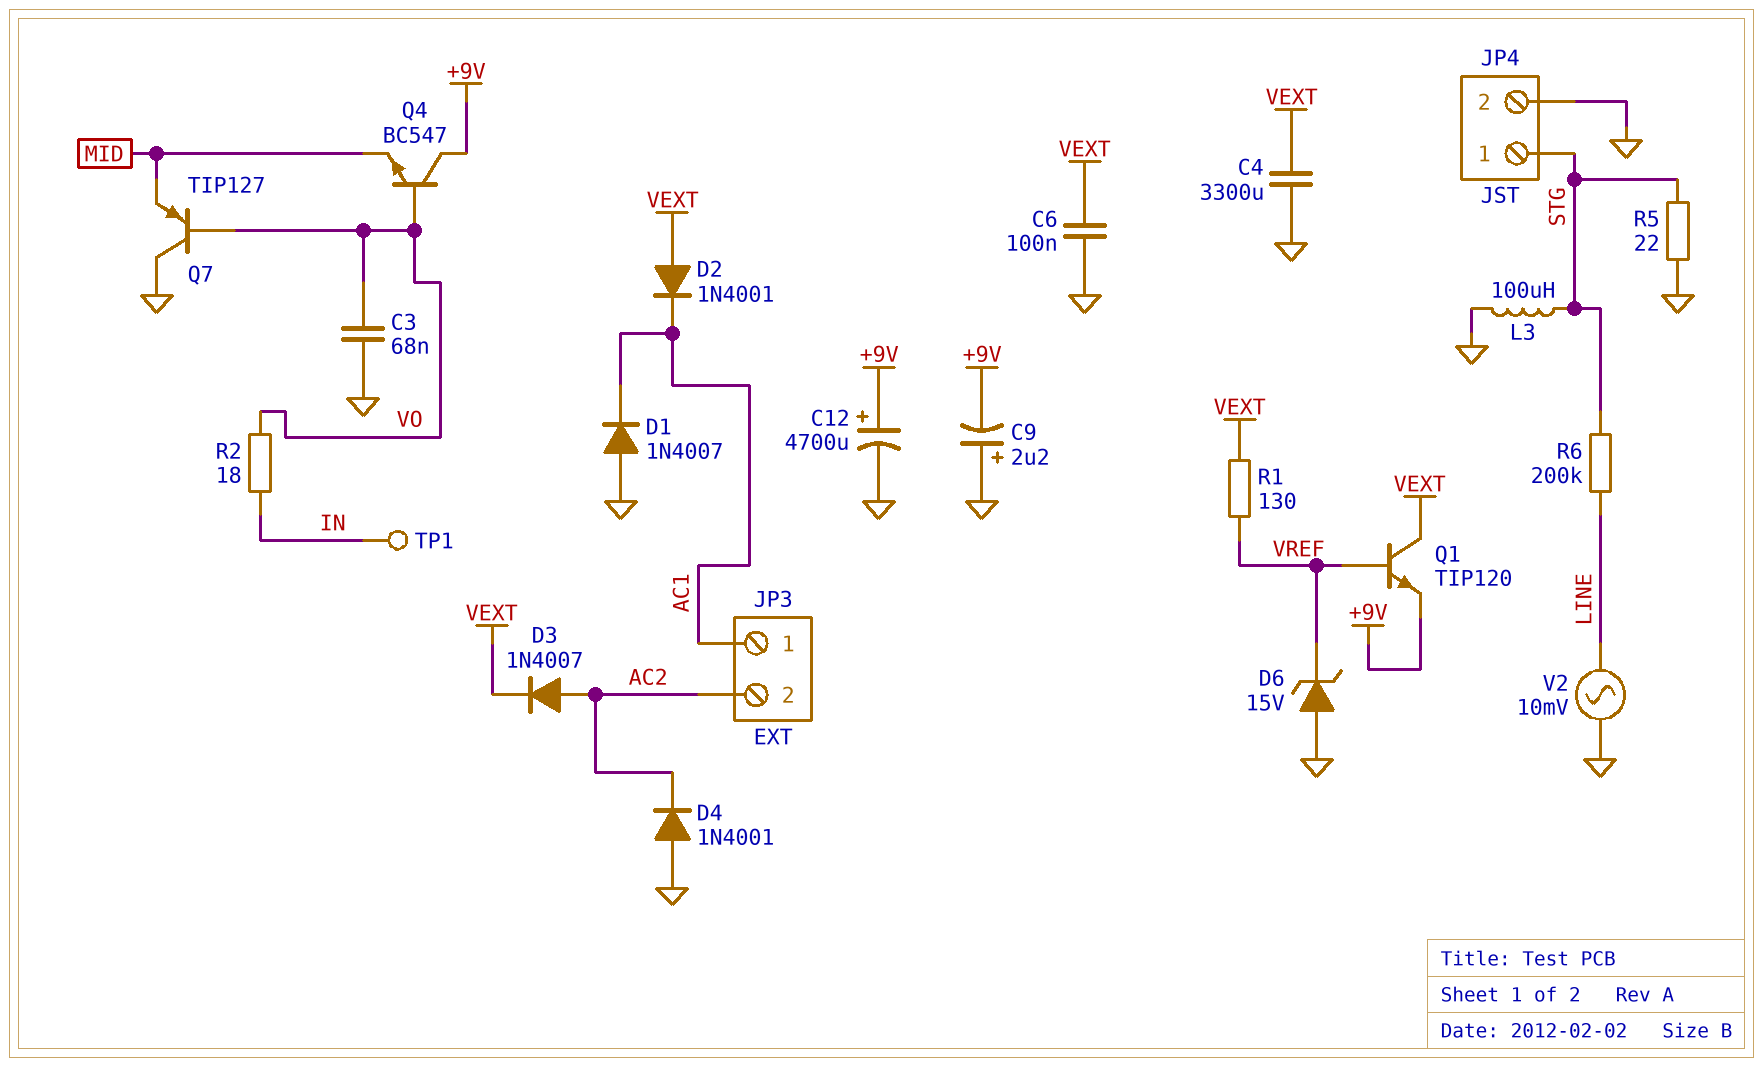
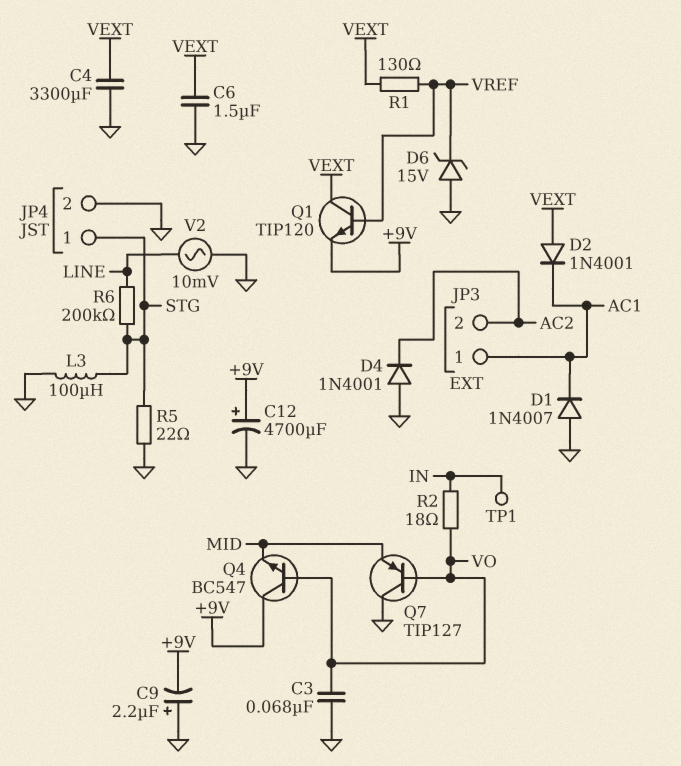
C6: 100nF (GND, VEXT) -> 1.5uF (GND, VEXT)
D3: diode 1N4007 (A AC2, K VEXT) -> none

